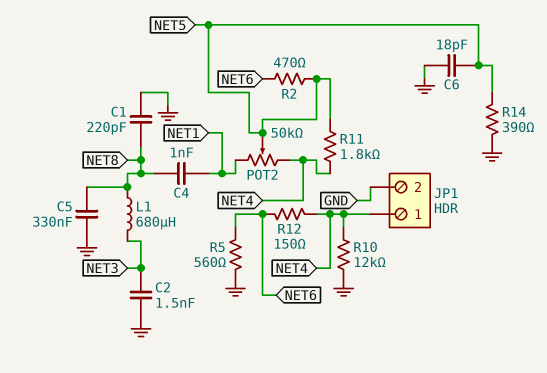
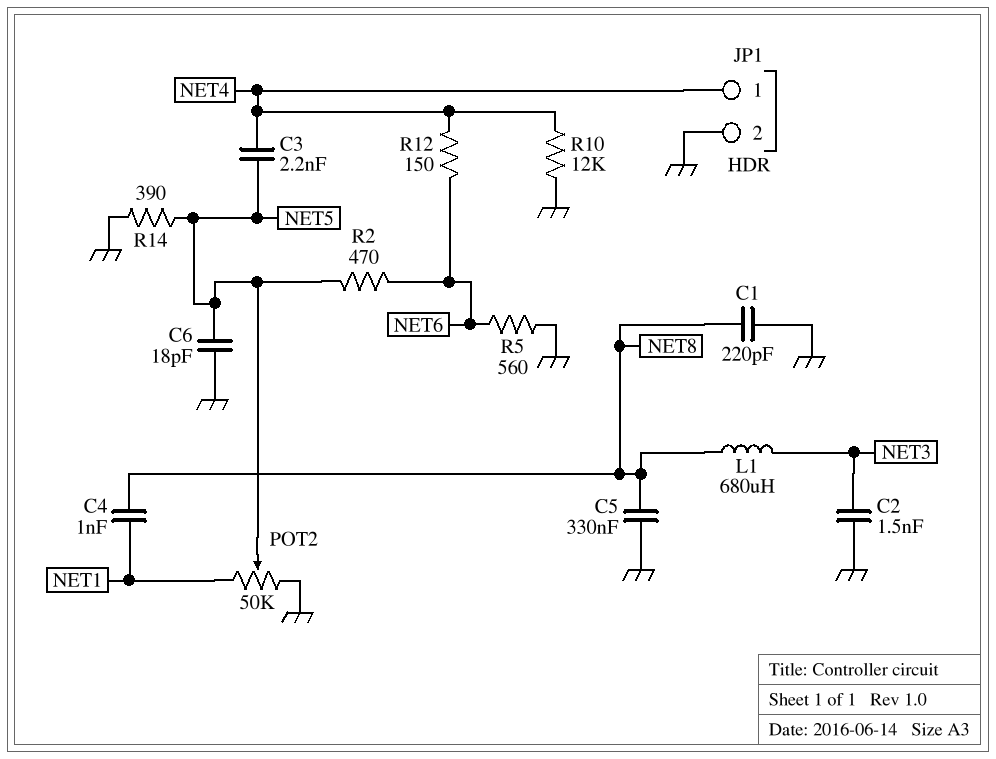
C3: none -> 2.2nF (NET4, NET5)
POT2: 50k (NET1, NET4, wiper NET5) -> 50k (GND, NET1, wiper NET5)
R11: 1.8k (NET4, NET5) -> none

